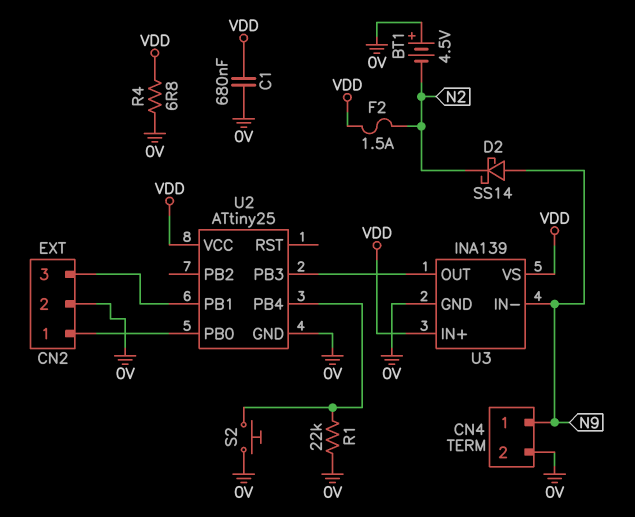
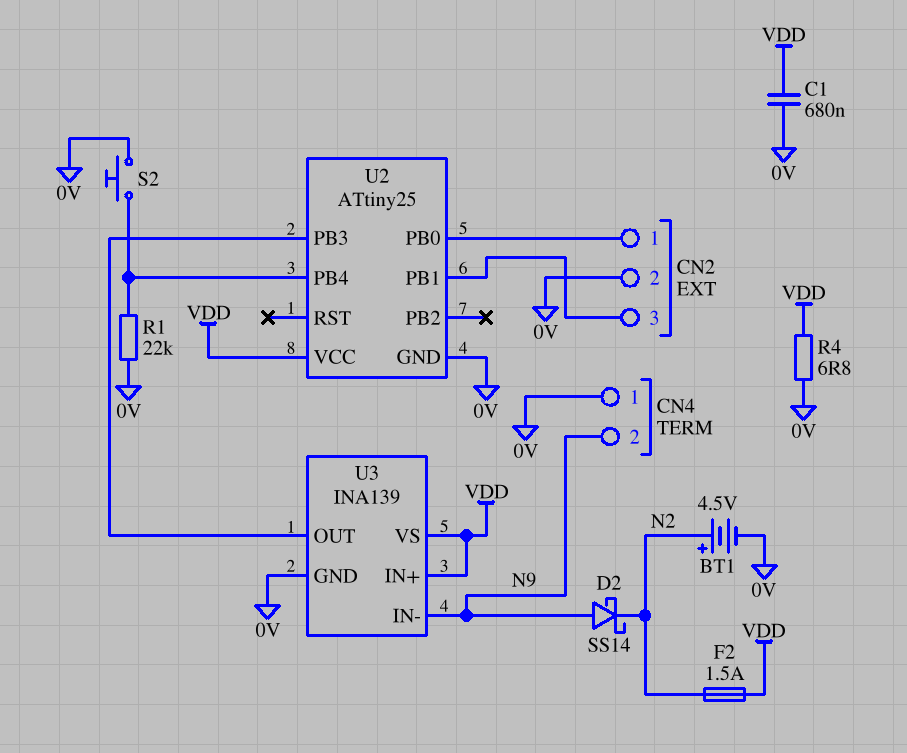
BT1: 4.5V (plus 0V, minus N2) -> 4.5V (plus N2, minus 0V)
CN4 pin 1: N9 -> 0V
CN4 pin 2: 0V -> N9

